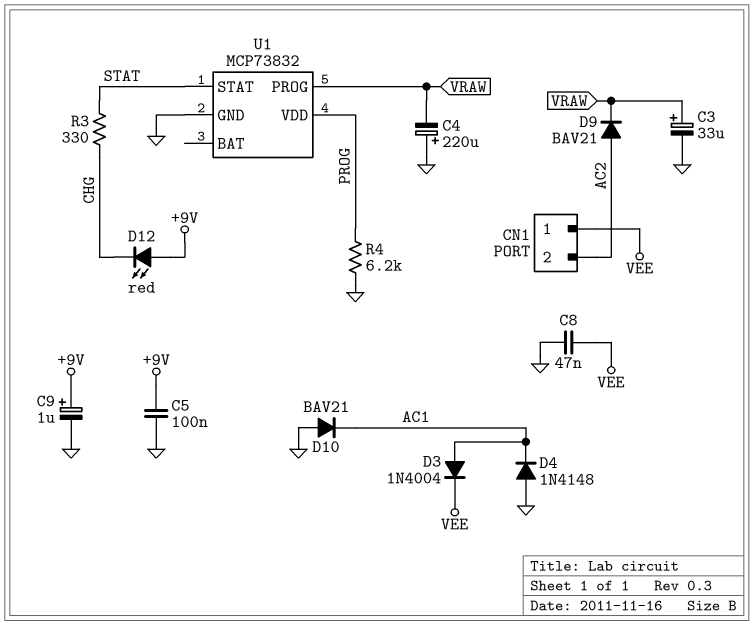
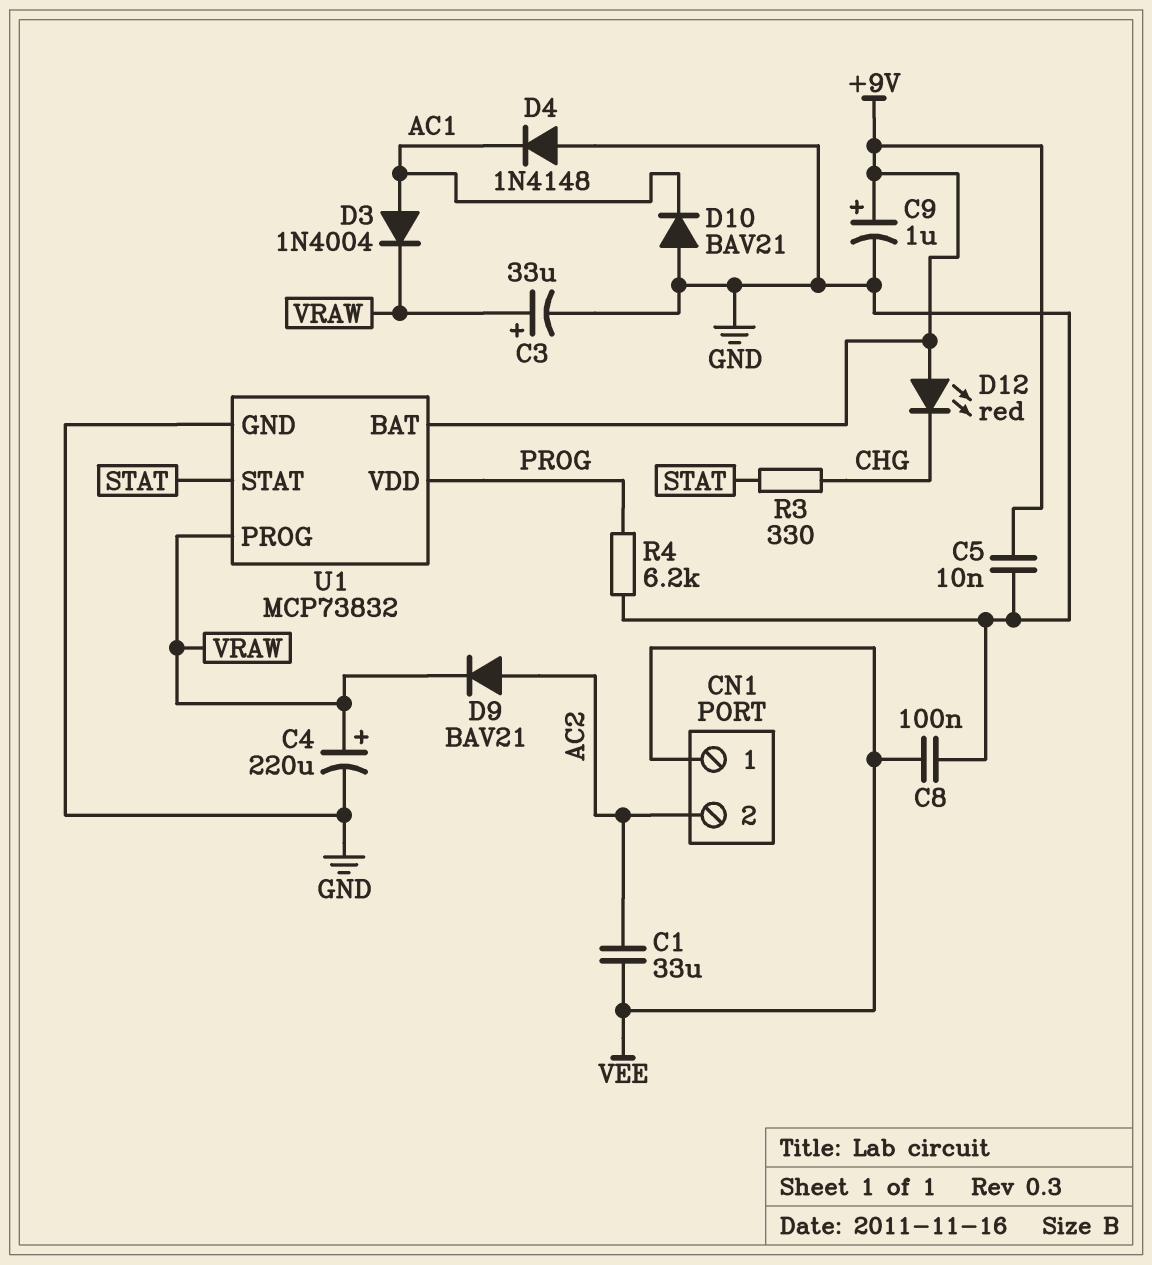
C1: none -> 33uF (AC2, VEE)
C4: 220uF (plus GND, minus VRAW) -> 220uF (plus VRAW, minus GND)
C5: 100nF (+9V, GND) -> 10nF (+9V, GND)
C8: 47nF (GND, VEE) -> 100nF (GND, VEE)
D3: diode 1N4004 (A AC1, K VEE) -> diode 1N4004 (A AC1, K VRAW)
U1 pin BAT: none -> +9V

